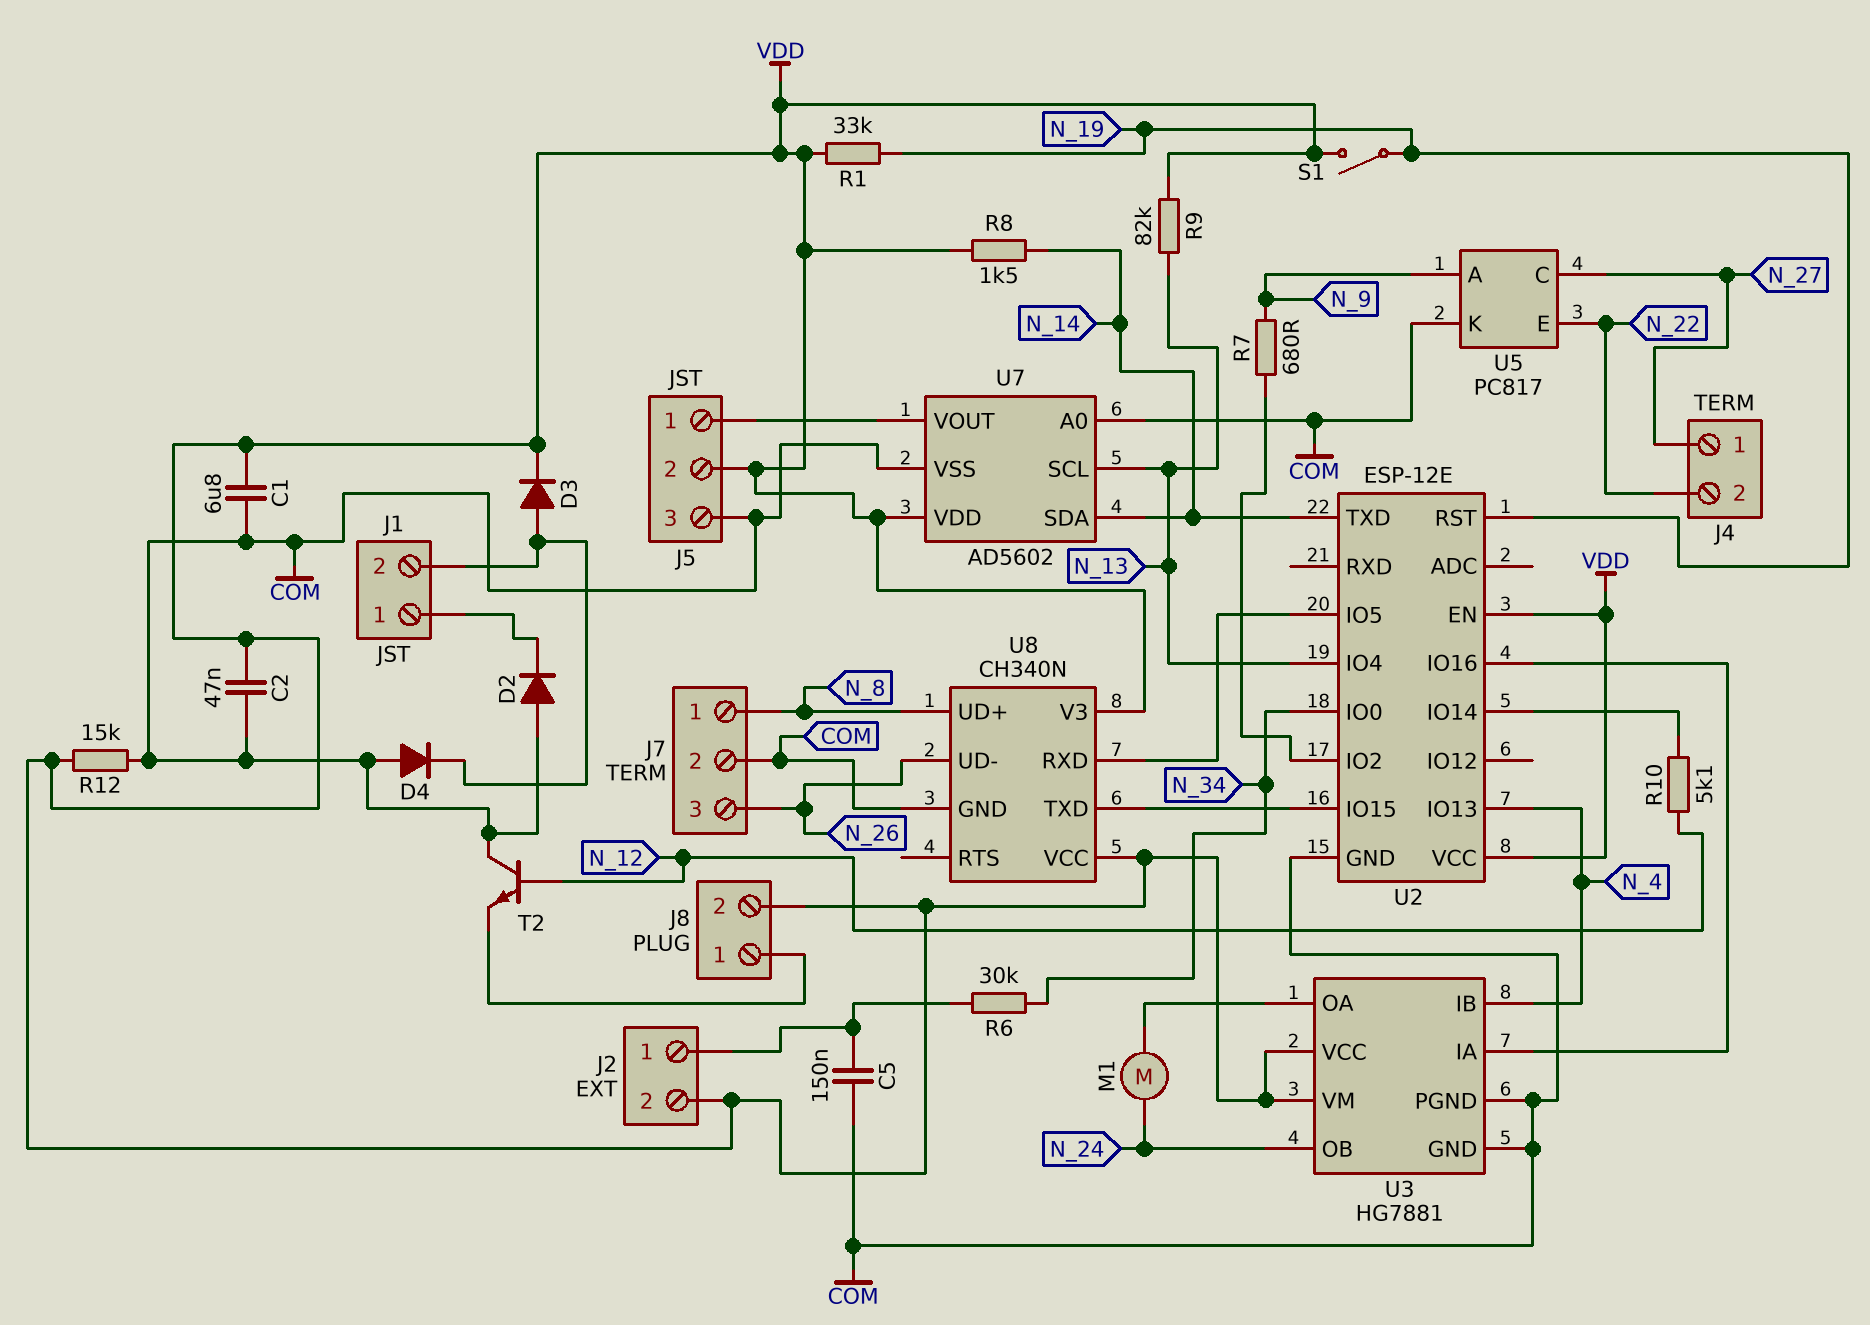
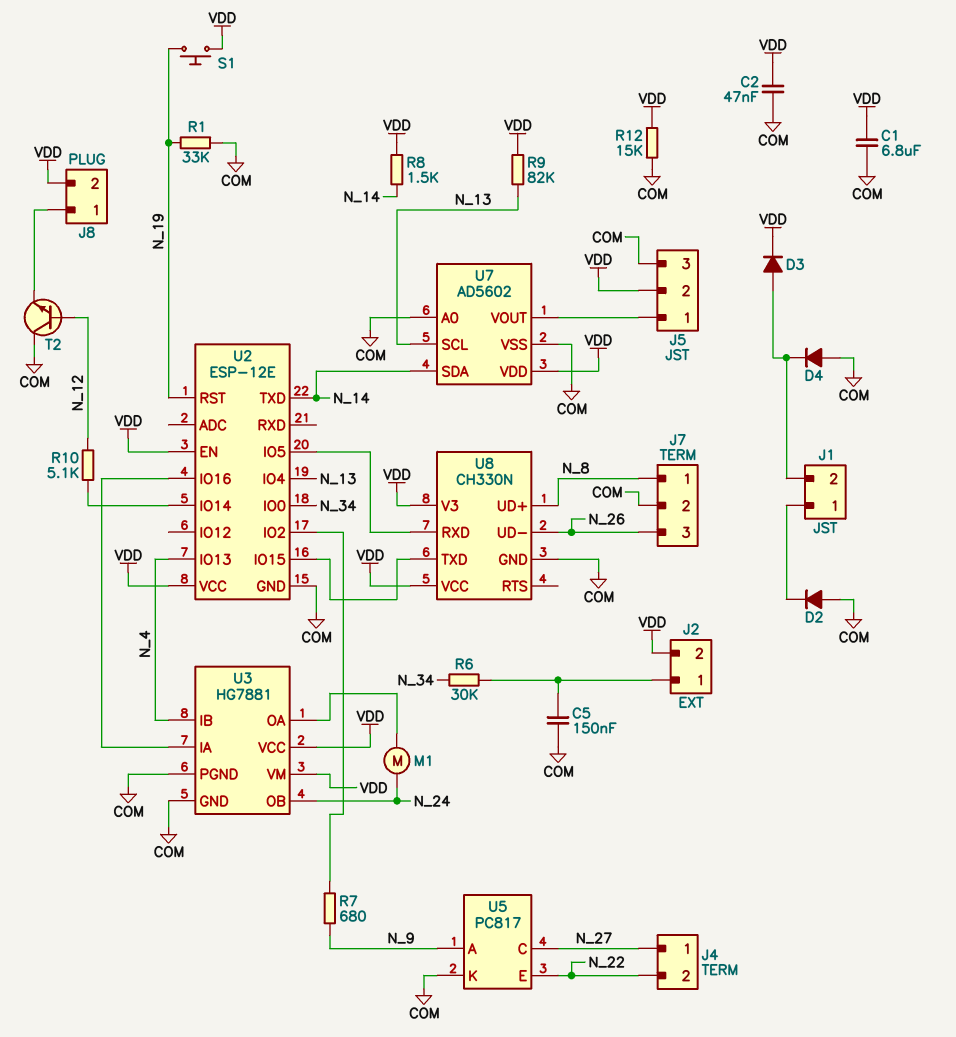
R1: 33k (N_19, VDD) -> 33k (COM, N_19)
S1: switch (N_19, VDD) -> button (N_19, VDD)
U8: CH340N -> CH330N

